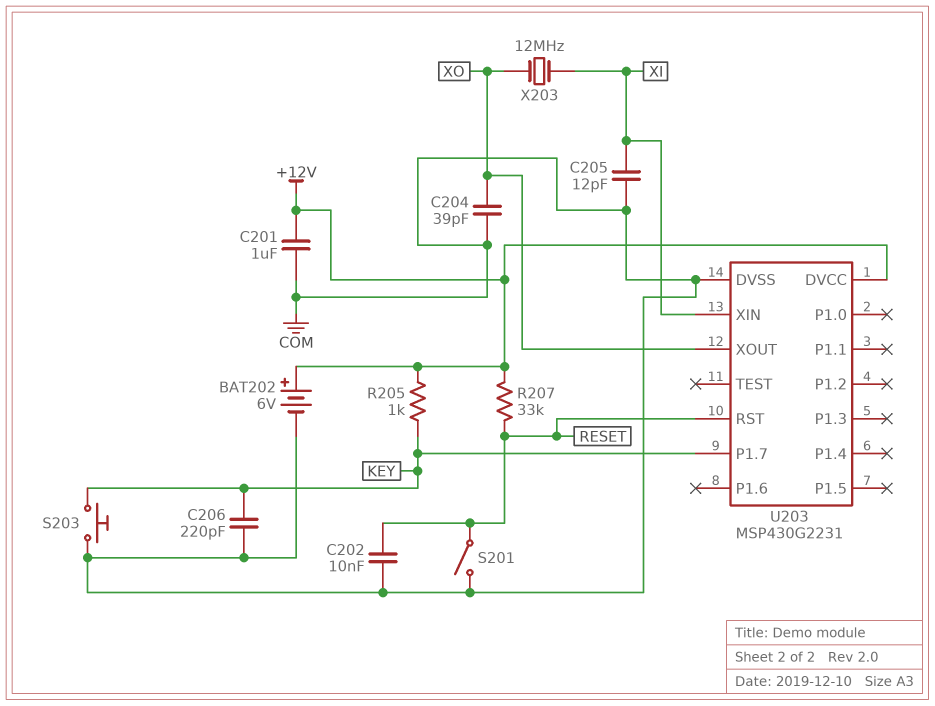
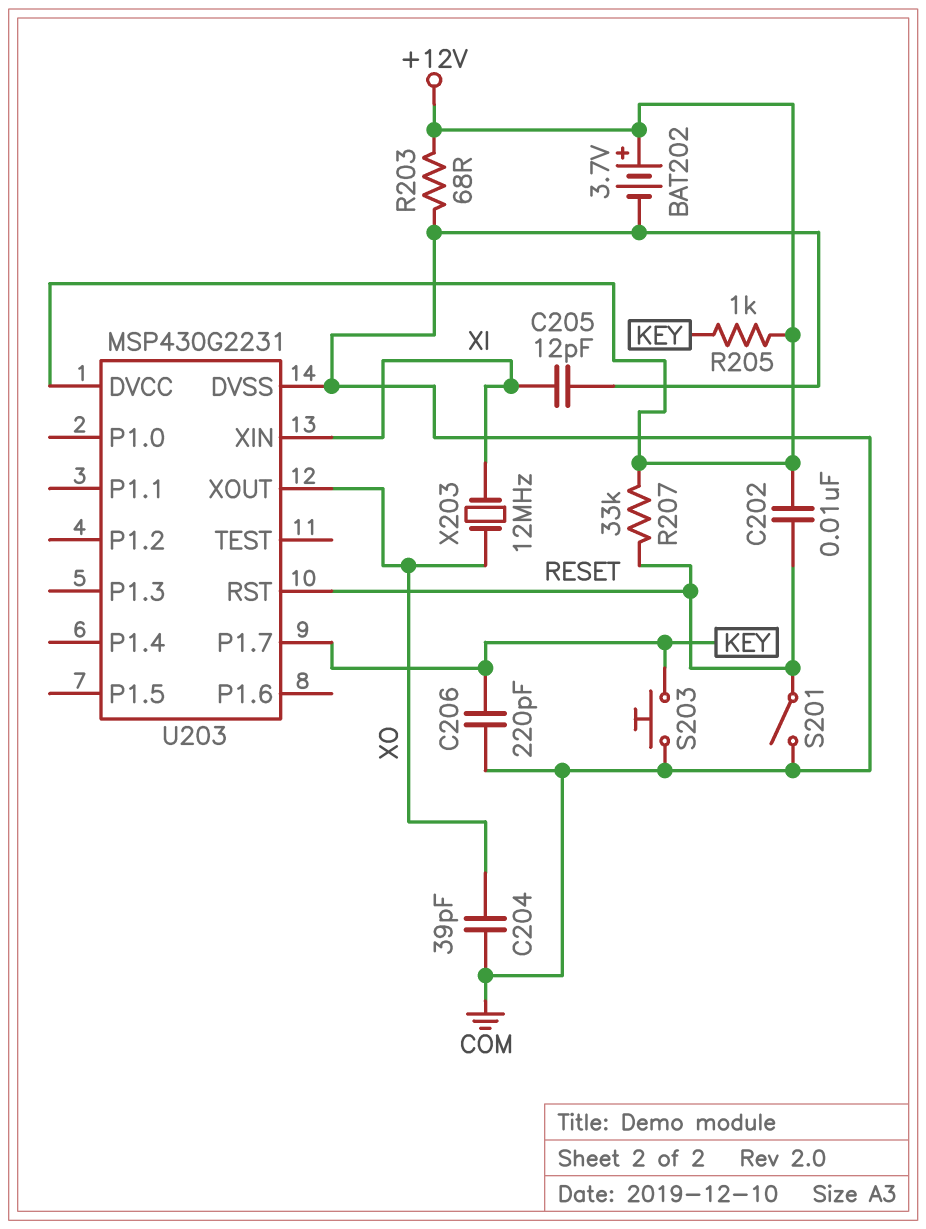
BAT202: 6V (plus +12V, minus COM) -> 3.7V (plus +12V, minus COM)
C201: 1uF (+12V, COM) -> none
C202: 10nF (COM, RESET) -> 10nF (+12V, RESET)
R203: none -> 68 (+12V, COM)

